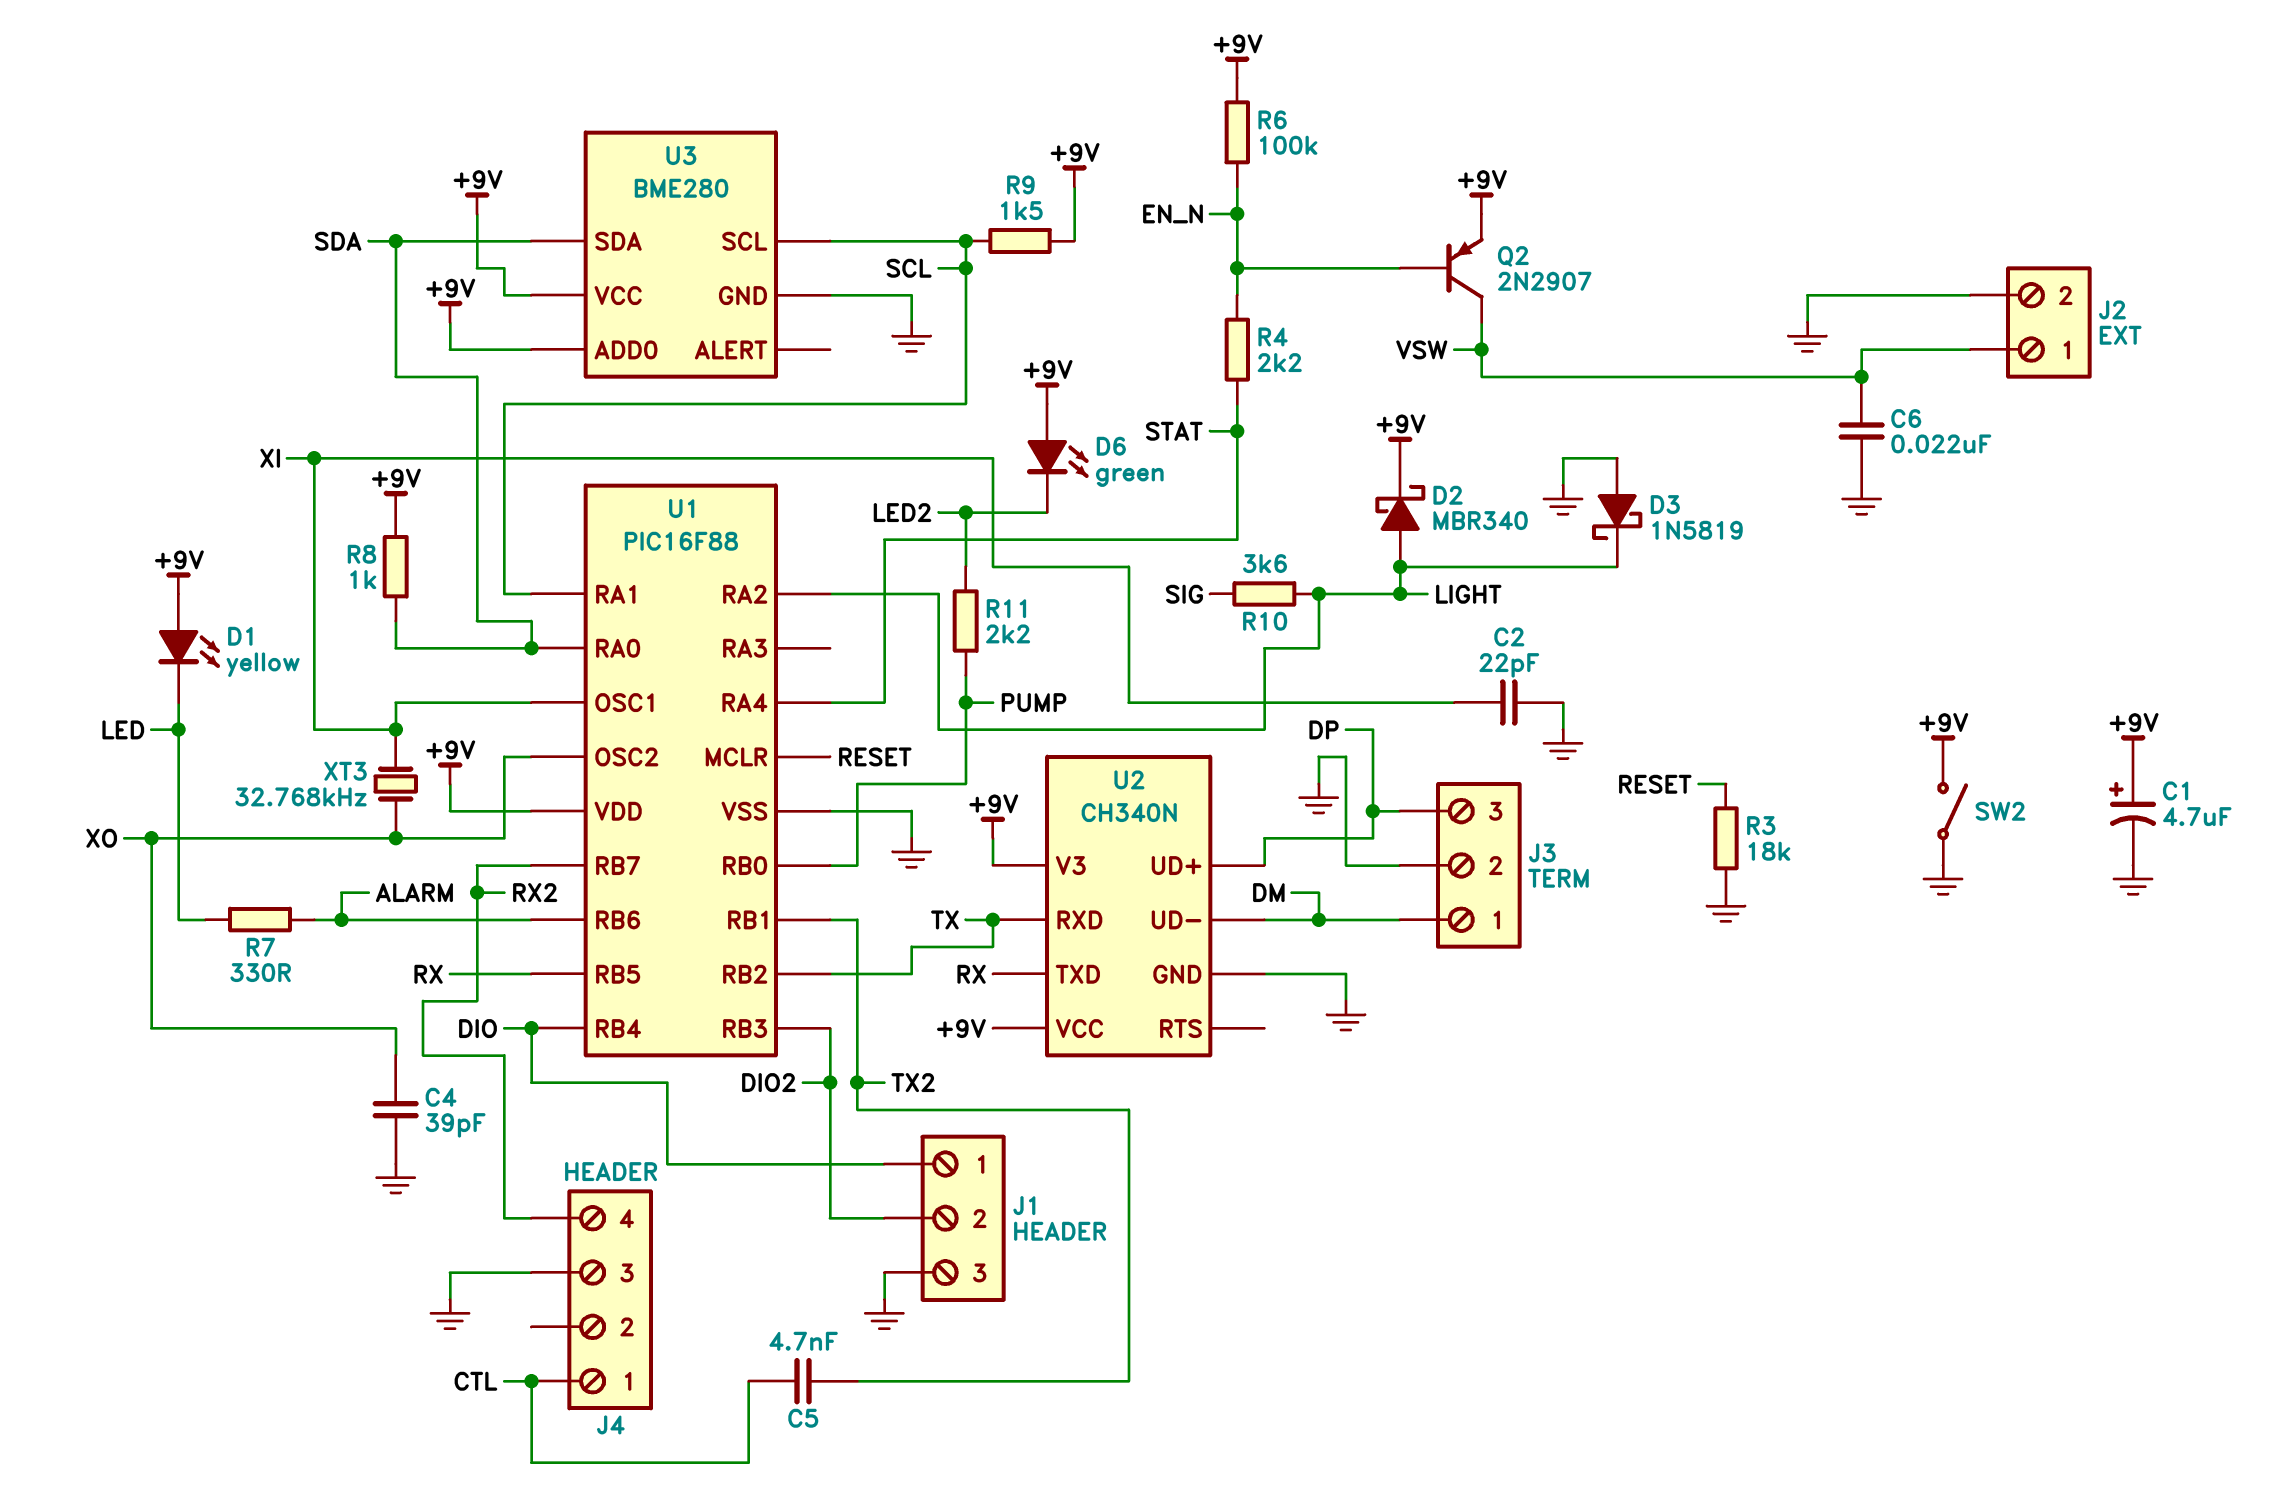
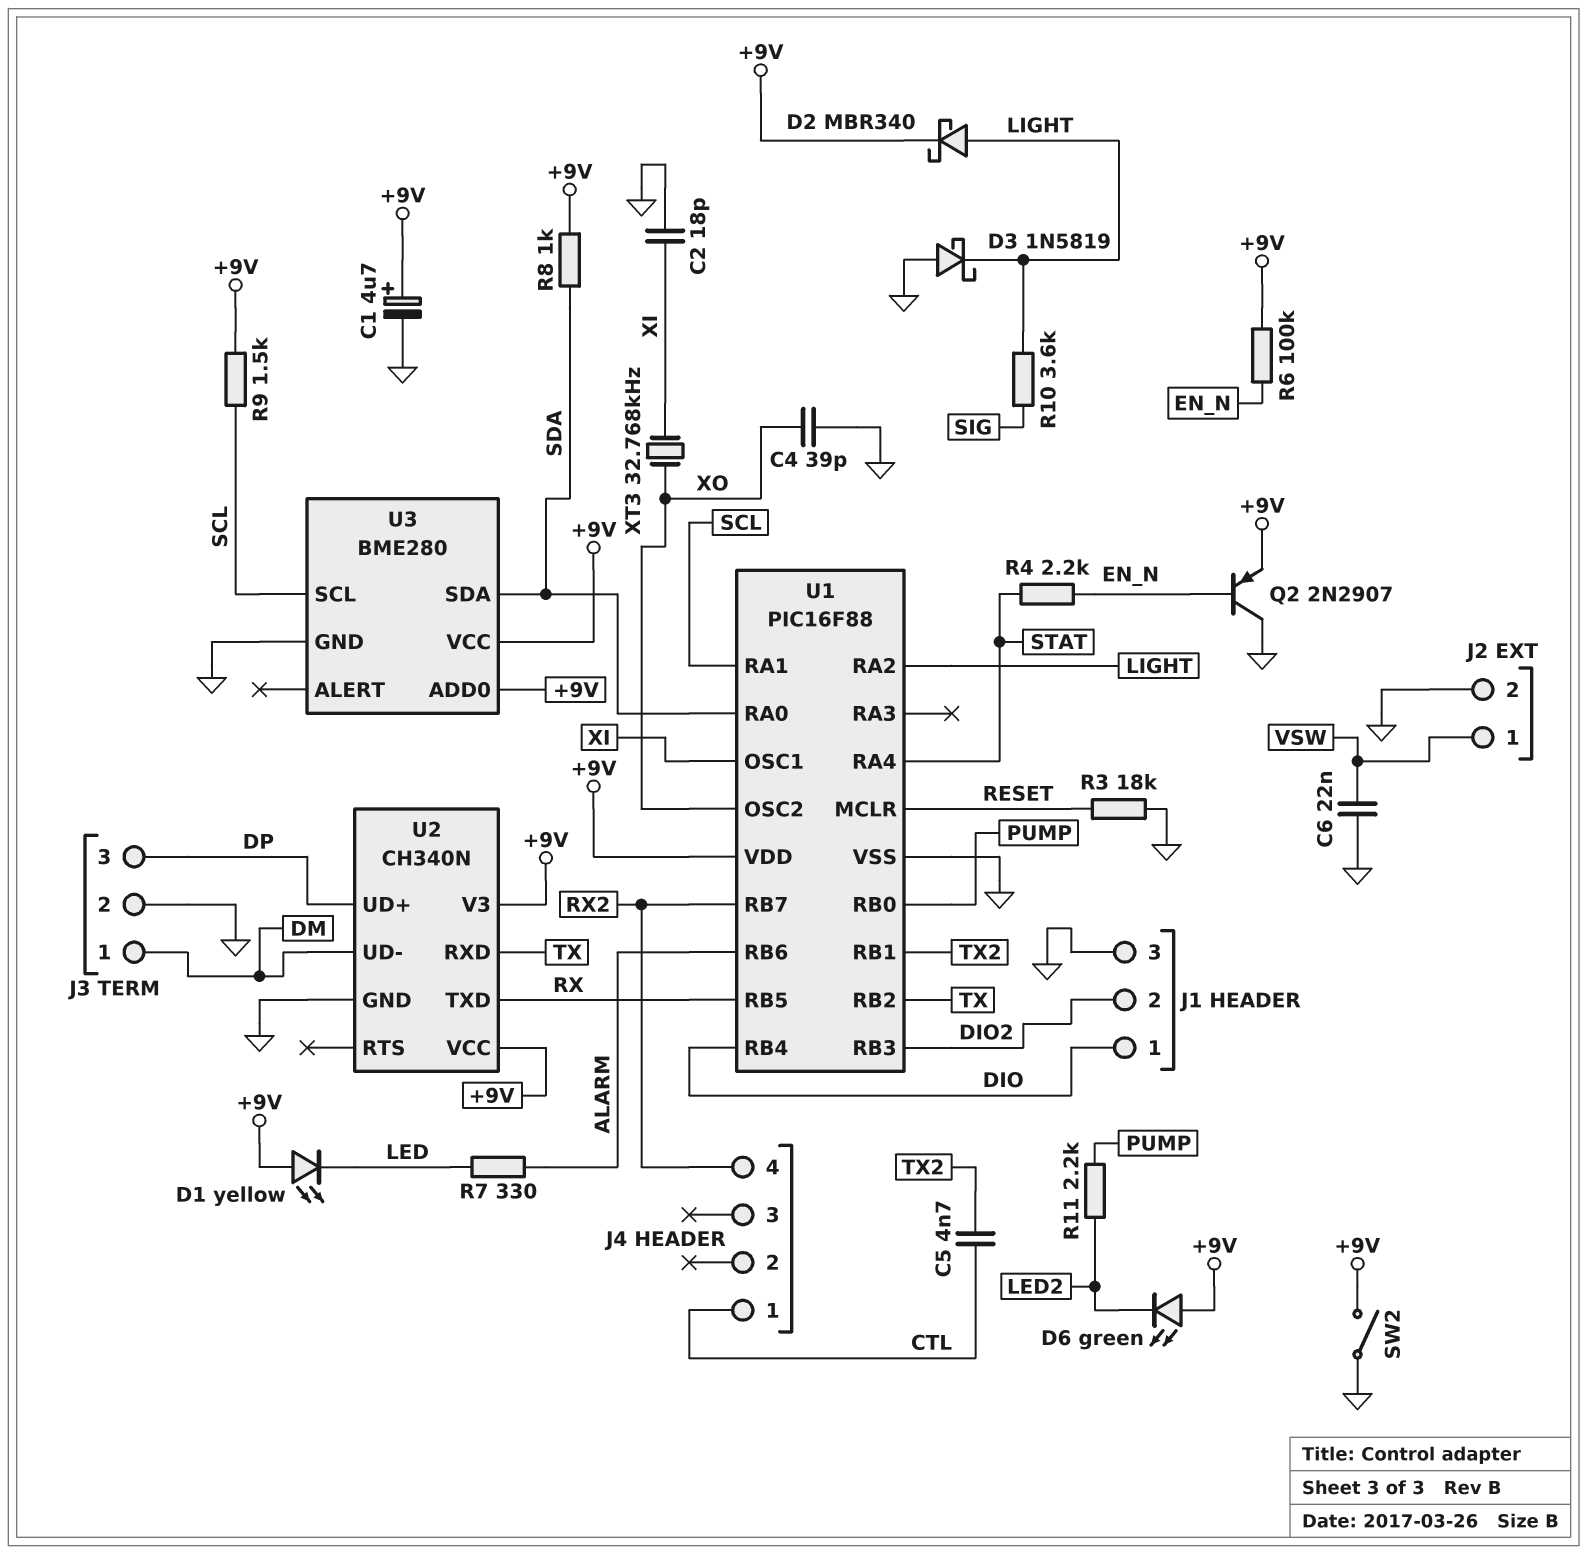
C2: 22pF (GND, XI) -> 18pF (GND, XI)
J4 pin 3: GND -> none
Q2: PNP 2N2907 (B EN_N, C VSW, E +9V) -> PNP 2N2907 (B EN_N, C GND, E +9V)

